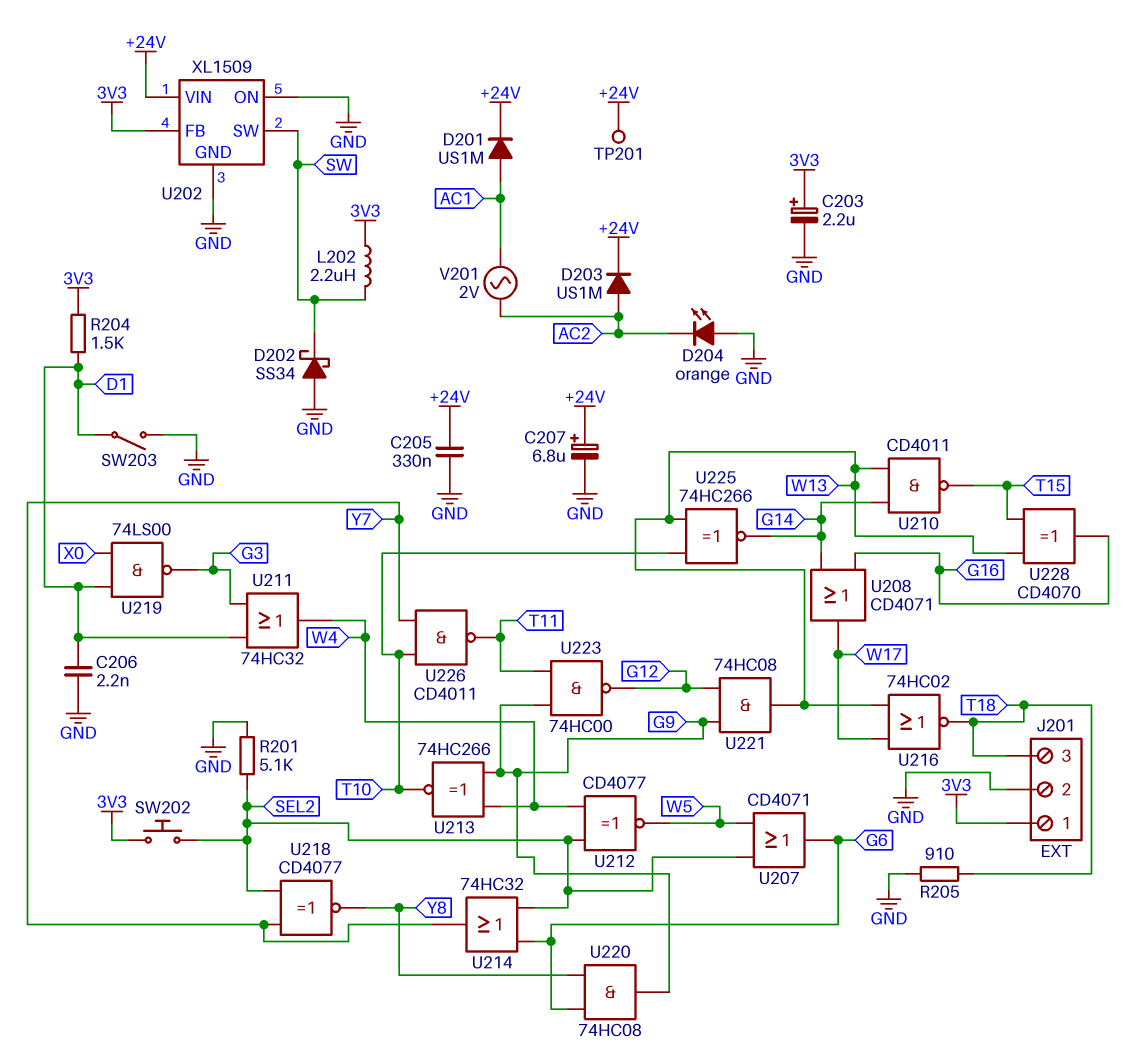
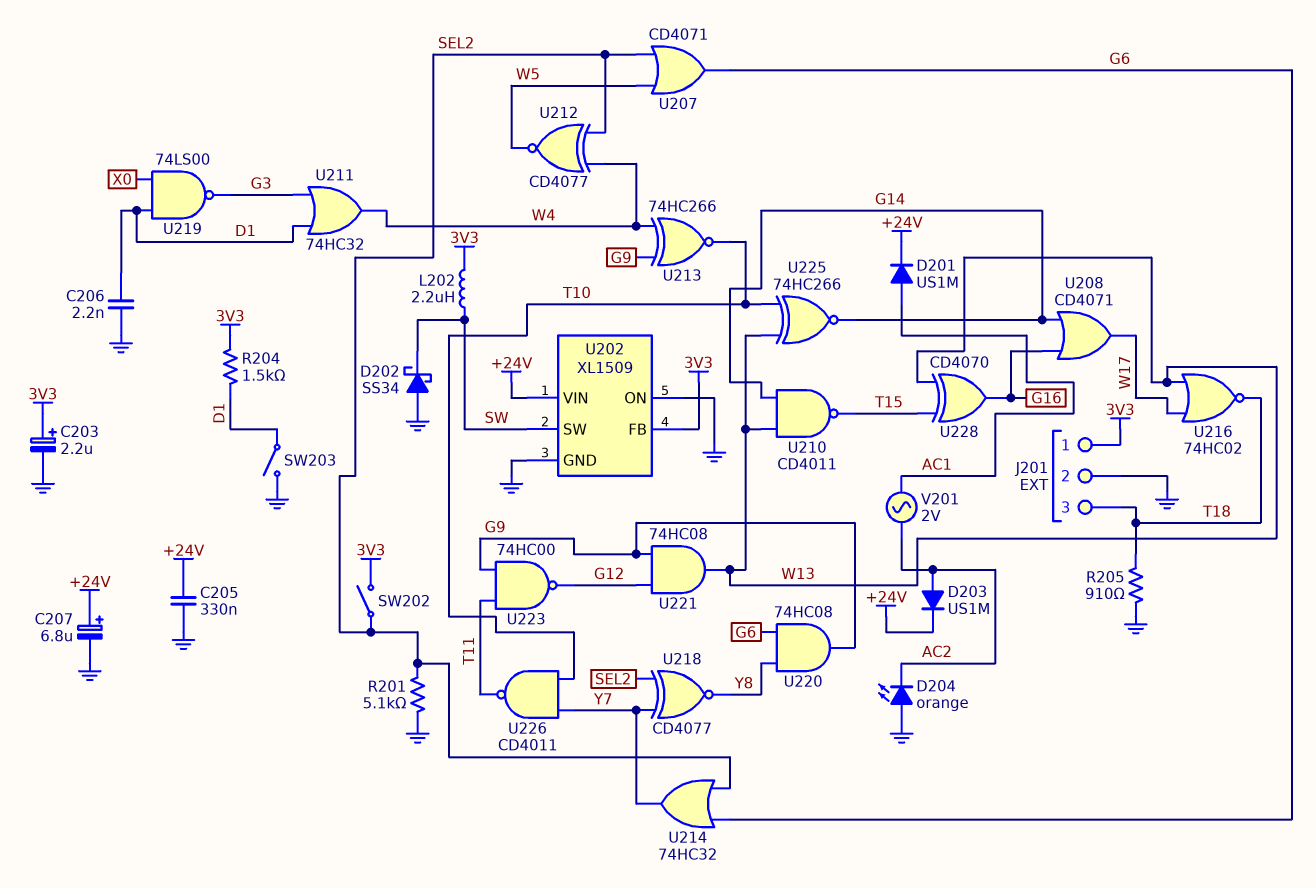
SW202: button (3V3, SEL2) -> switch (3V3, SEL2)
TP201: test point (+24V) -> none

